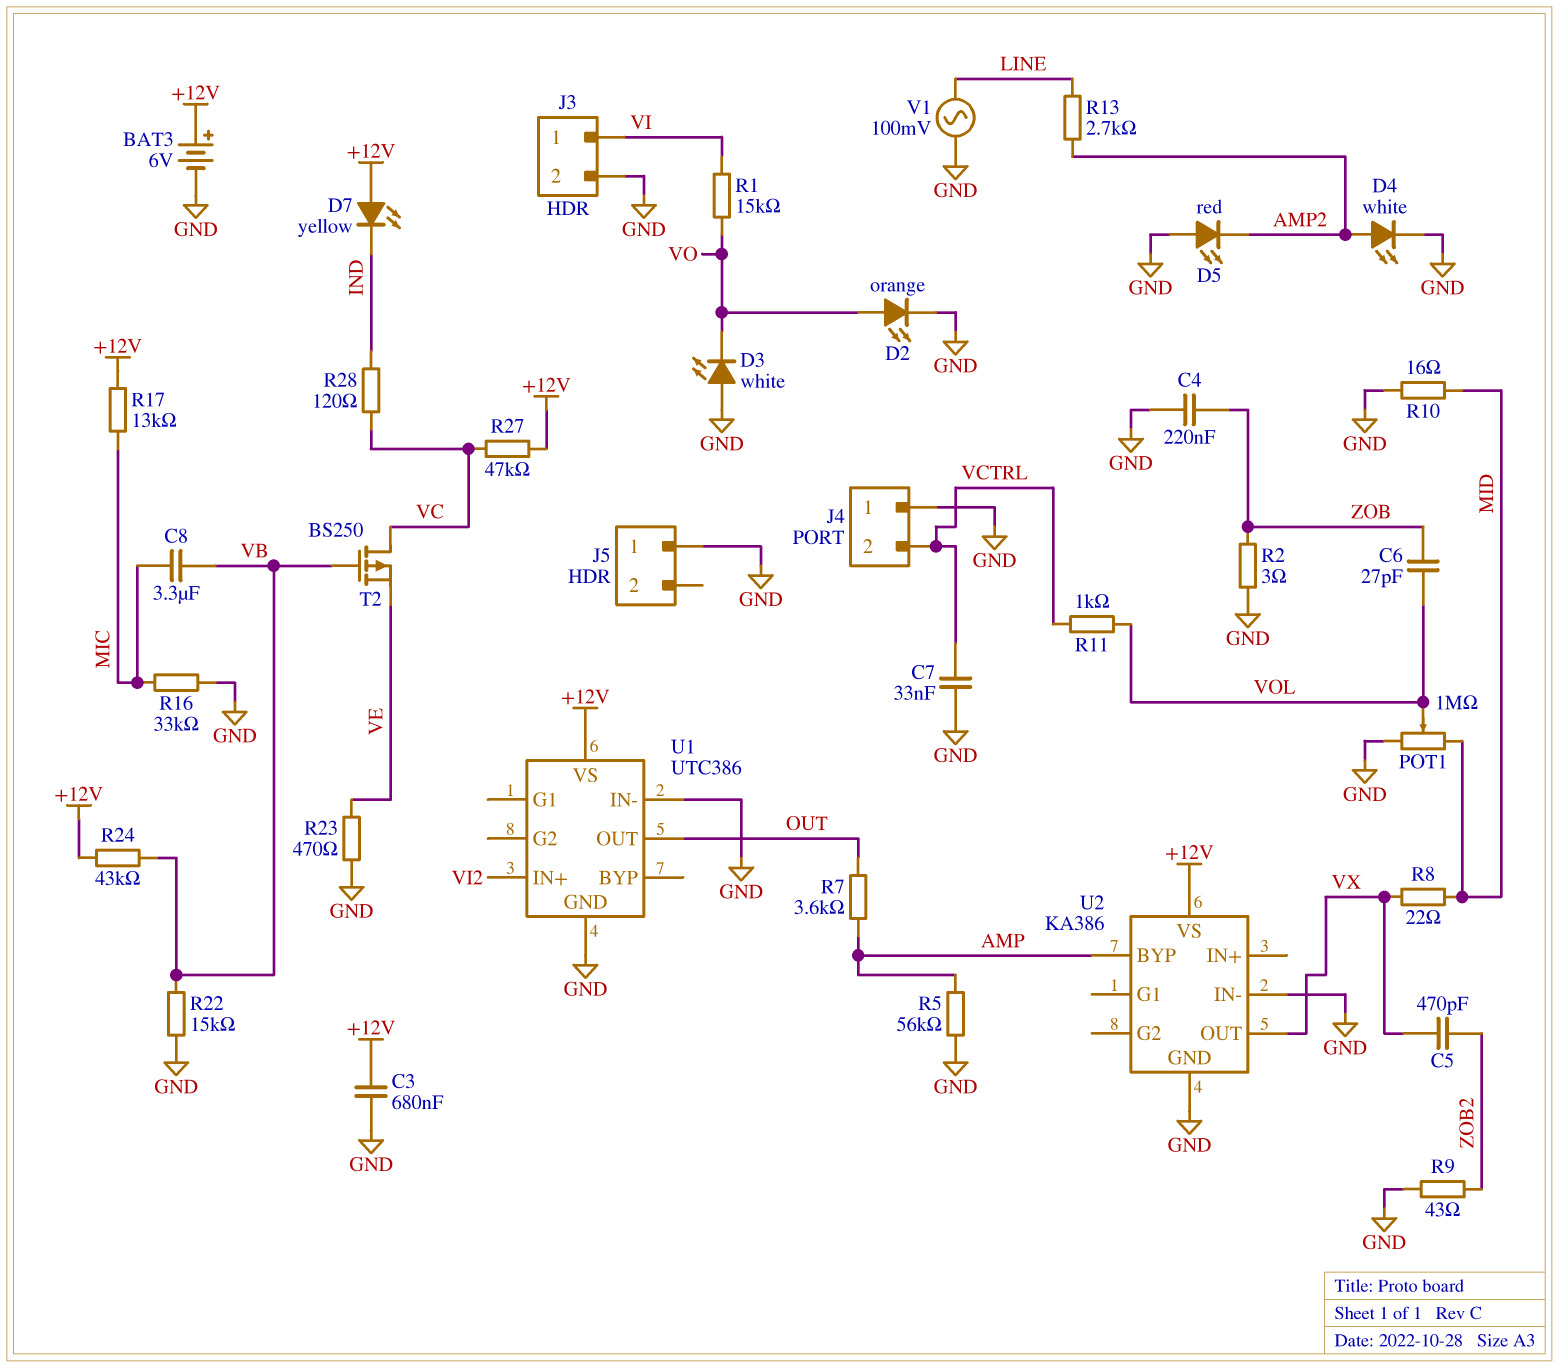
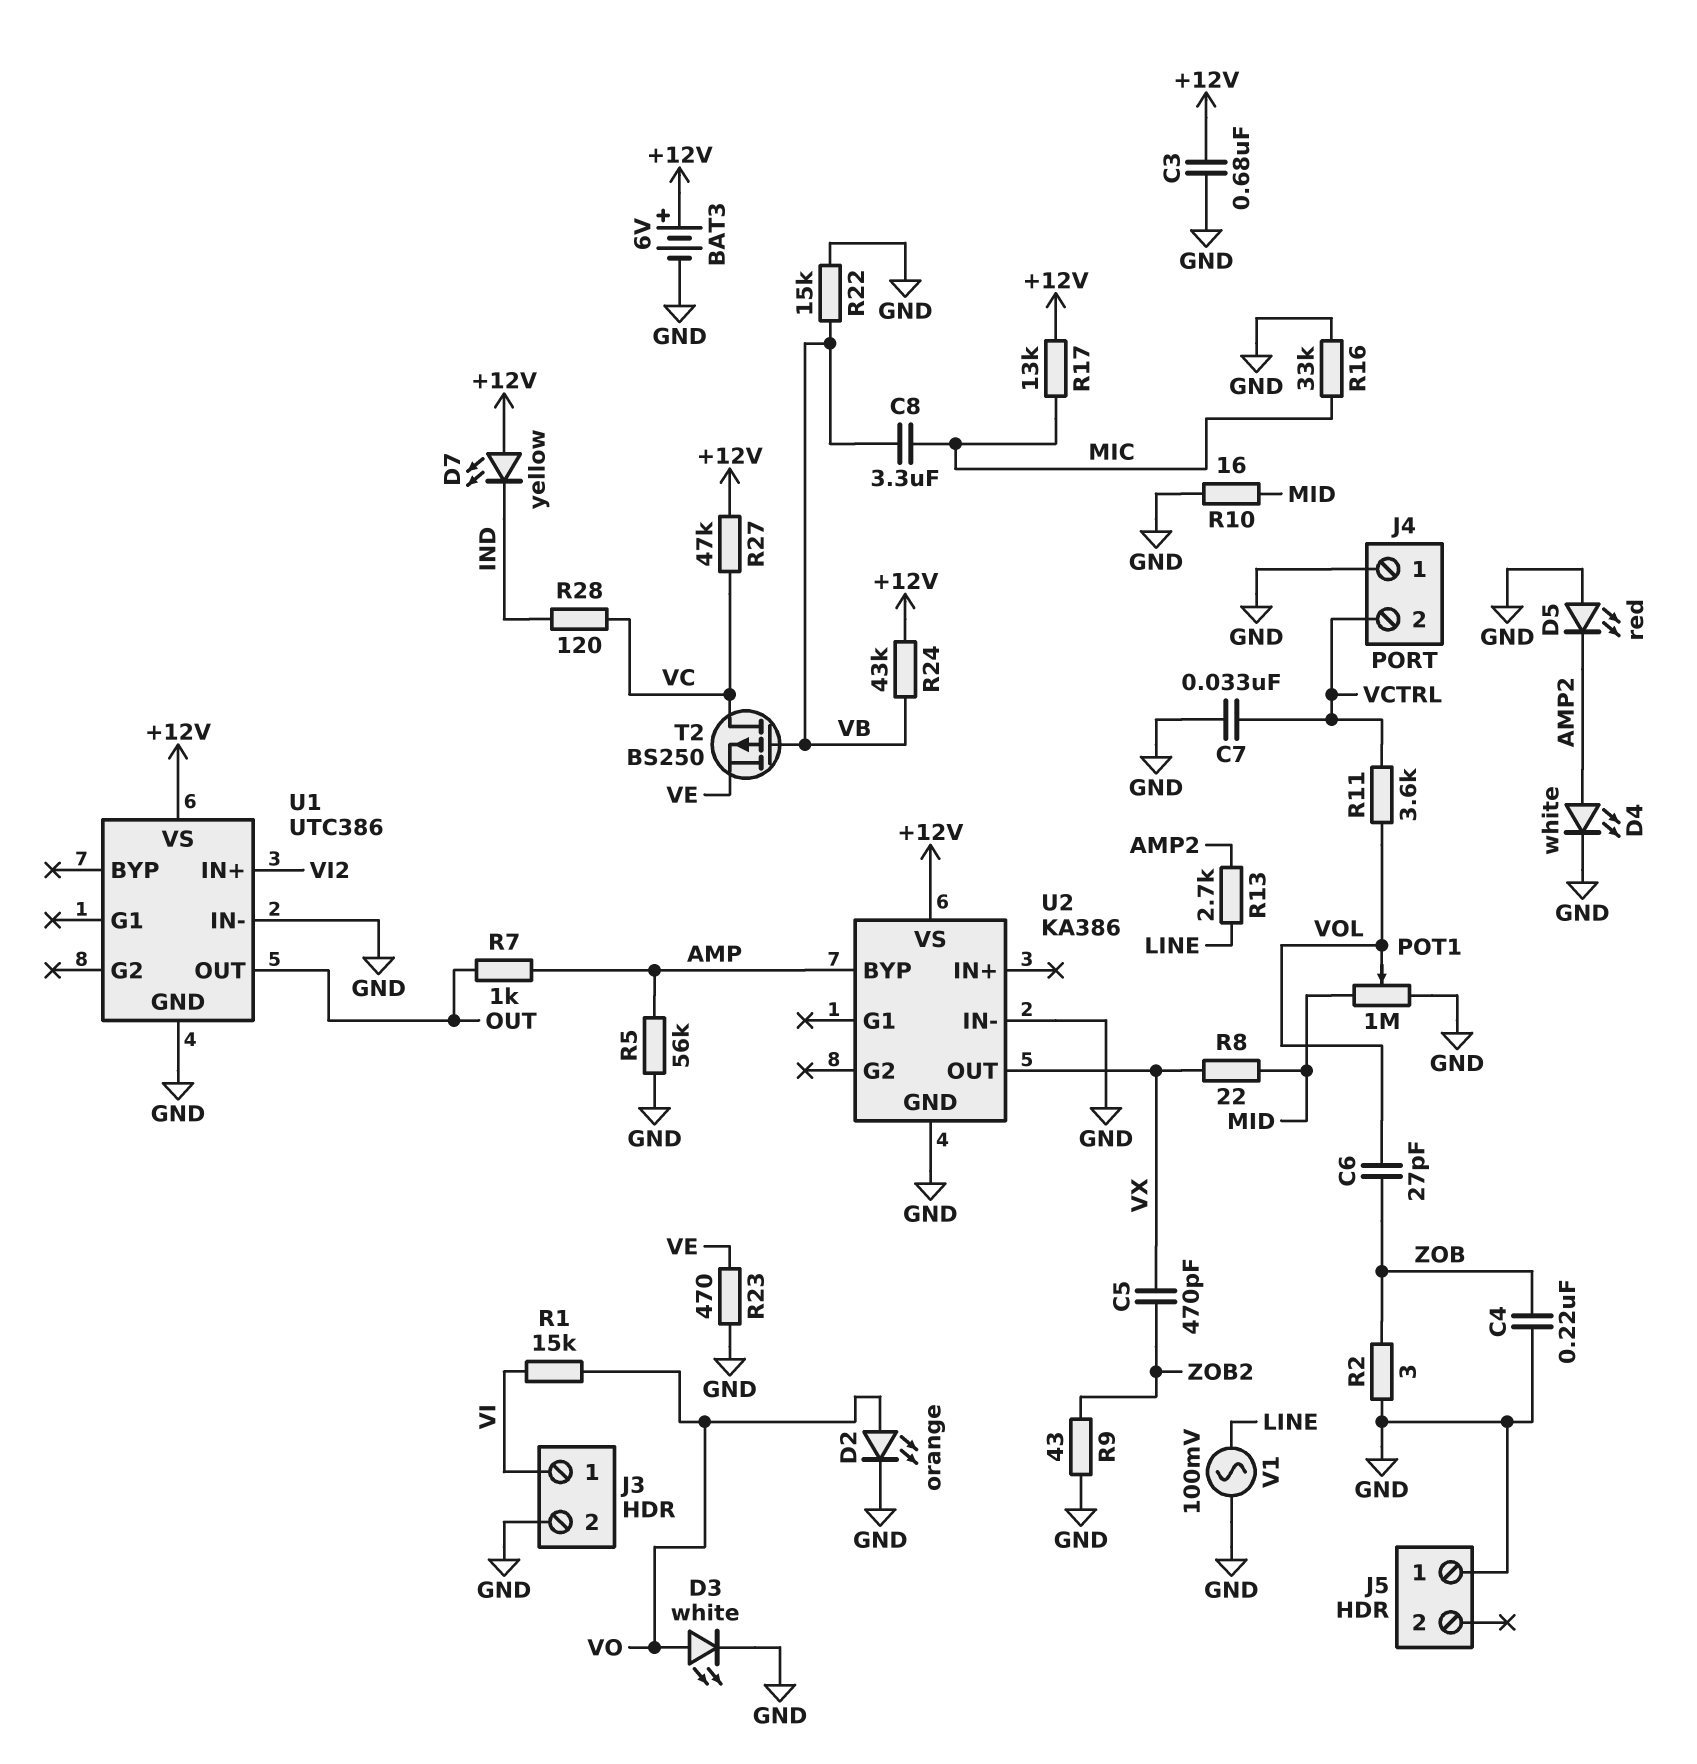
D3: LED white (A GND, K VO) -> LED white (A VO, K GND)
R7: 3.6k (AMP, OUT) -> 1k (AMP, OUT)
R11: 1k (VCTRL, VOL) -> 3.6k (VCTRL, VOL)

